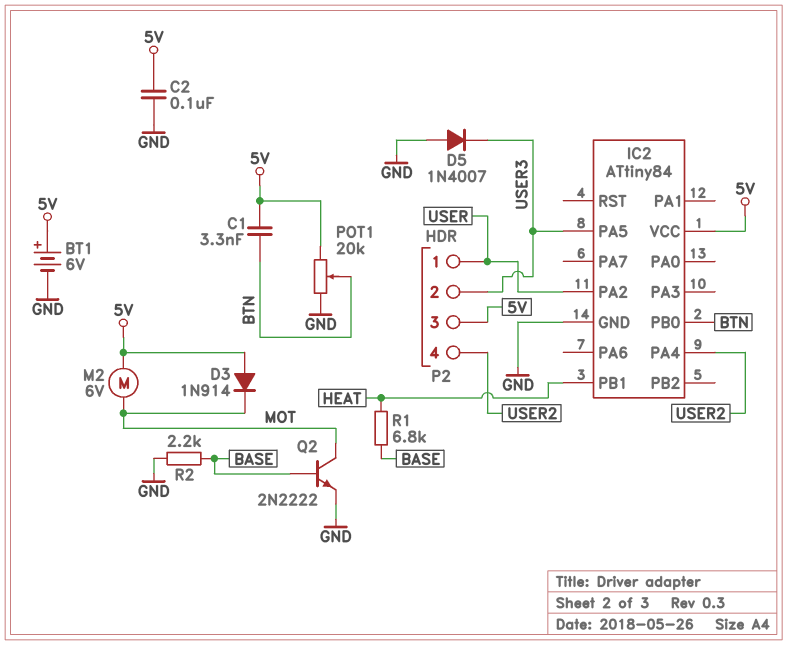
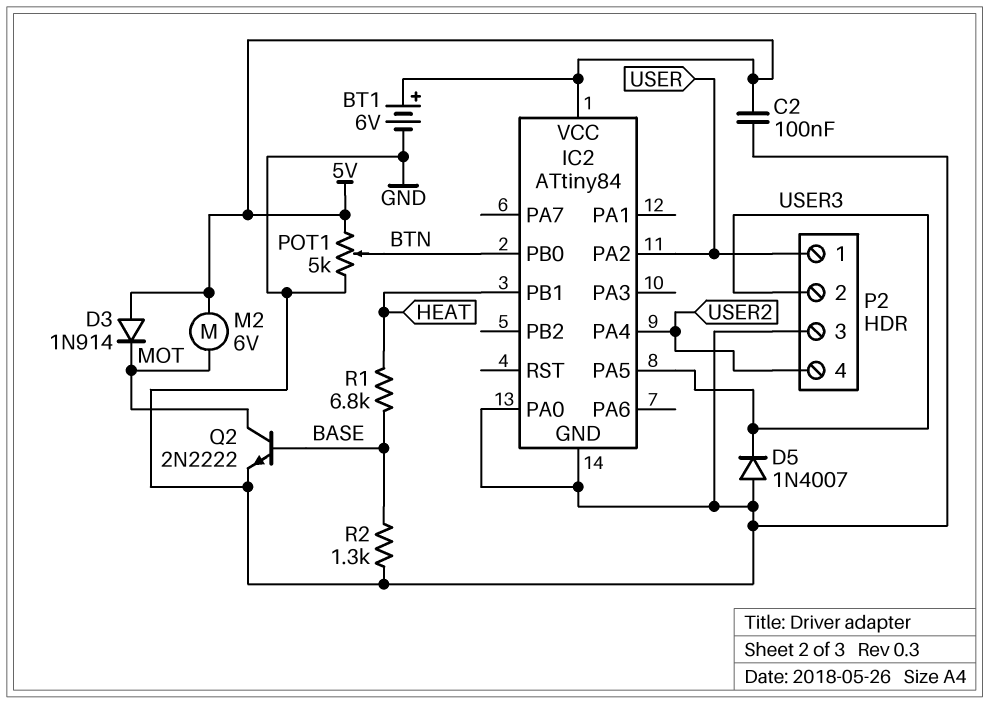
C1: 3.3nF (5V, BTN) -> none
IC2 pin PA0: none -> GND
P2 pin 3: 5V -> GND
POT1: 20k (5V, GND, wiper BTN) -> 5k (5V, GND, wiper BTN)
R2: 2.2k (BASE, GND) -> 1.3k (BASE, GND)

